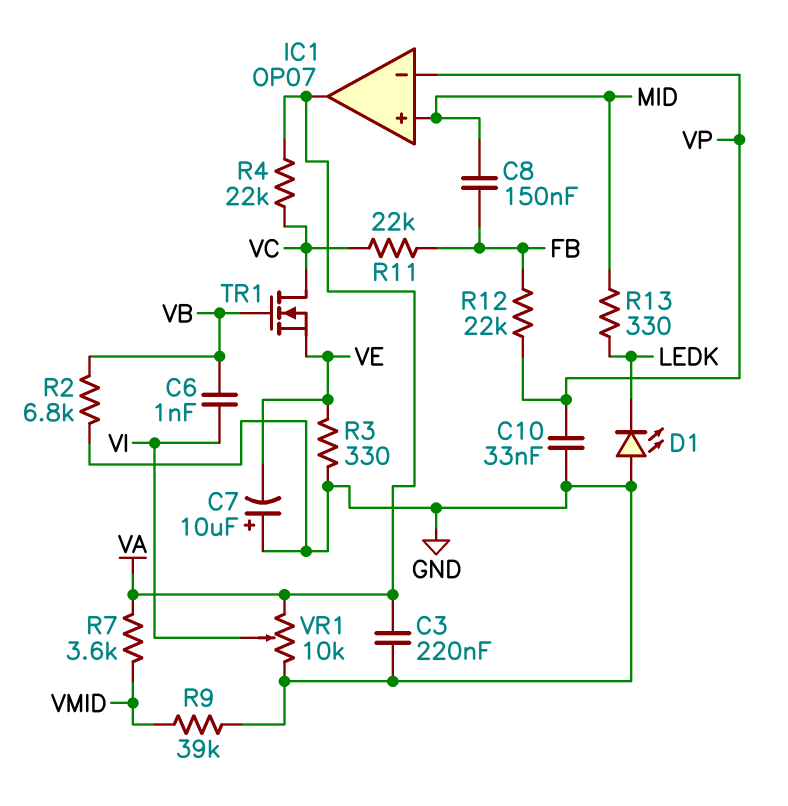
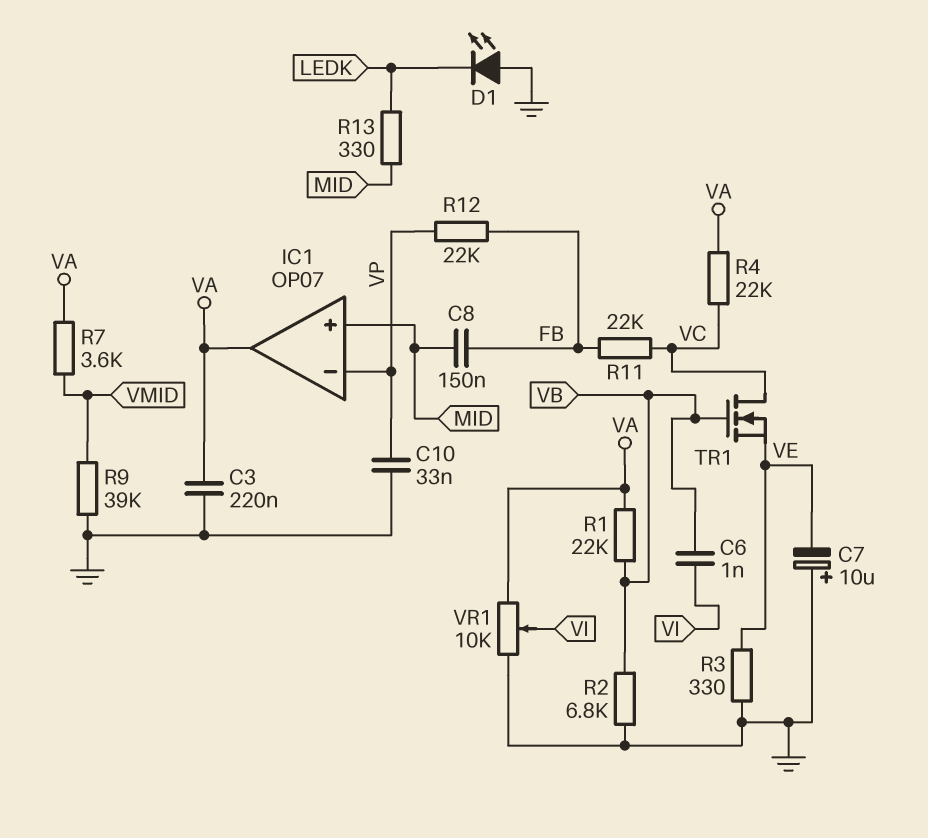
R1: none -> 22k (VA, VB)

